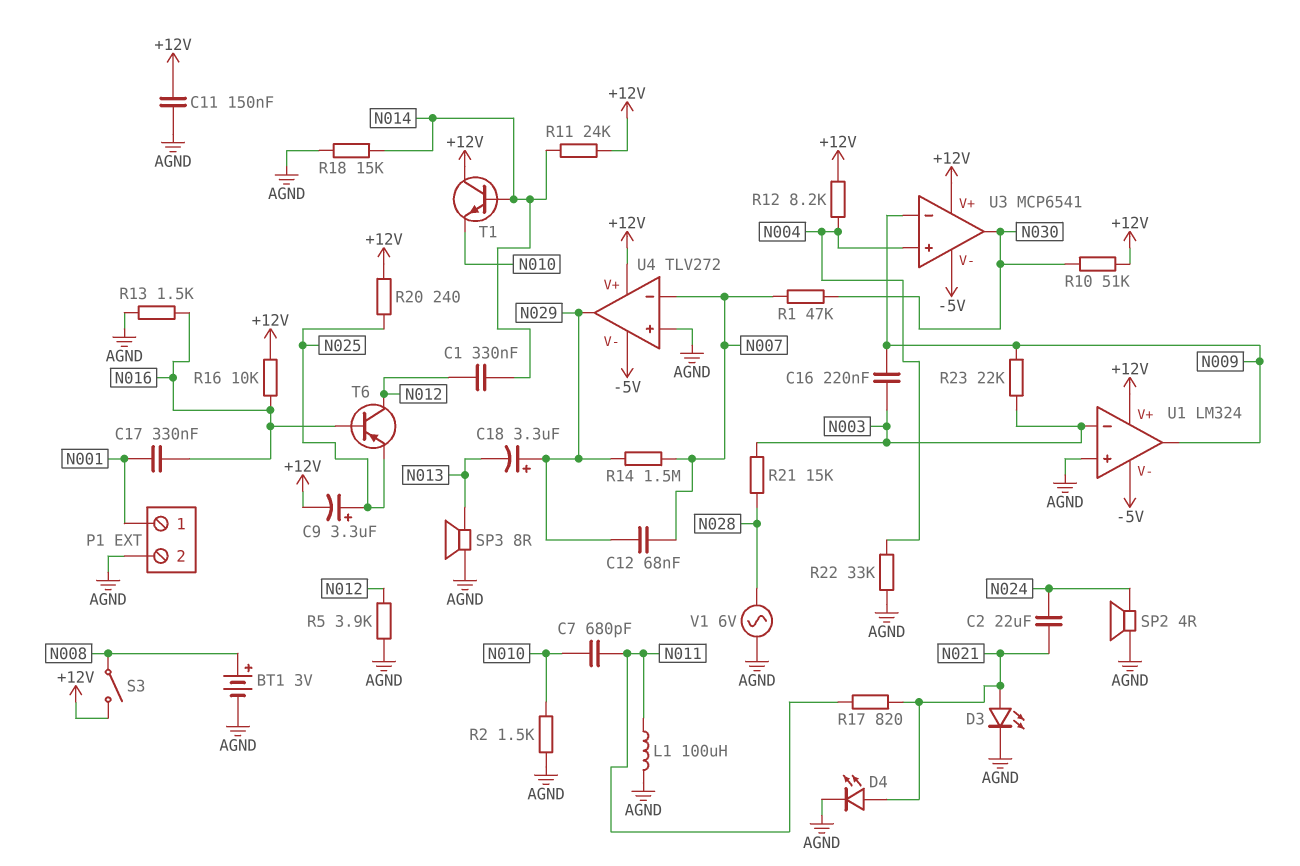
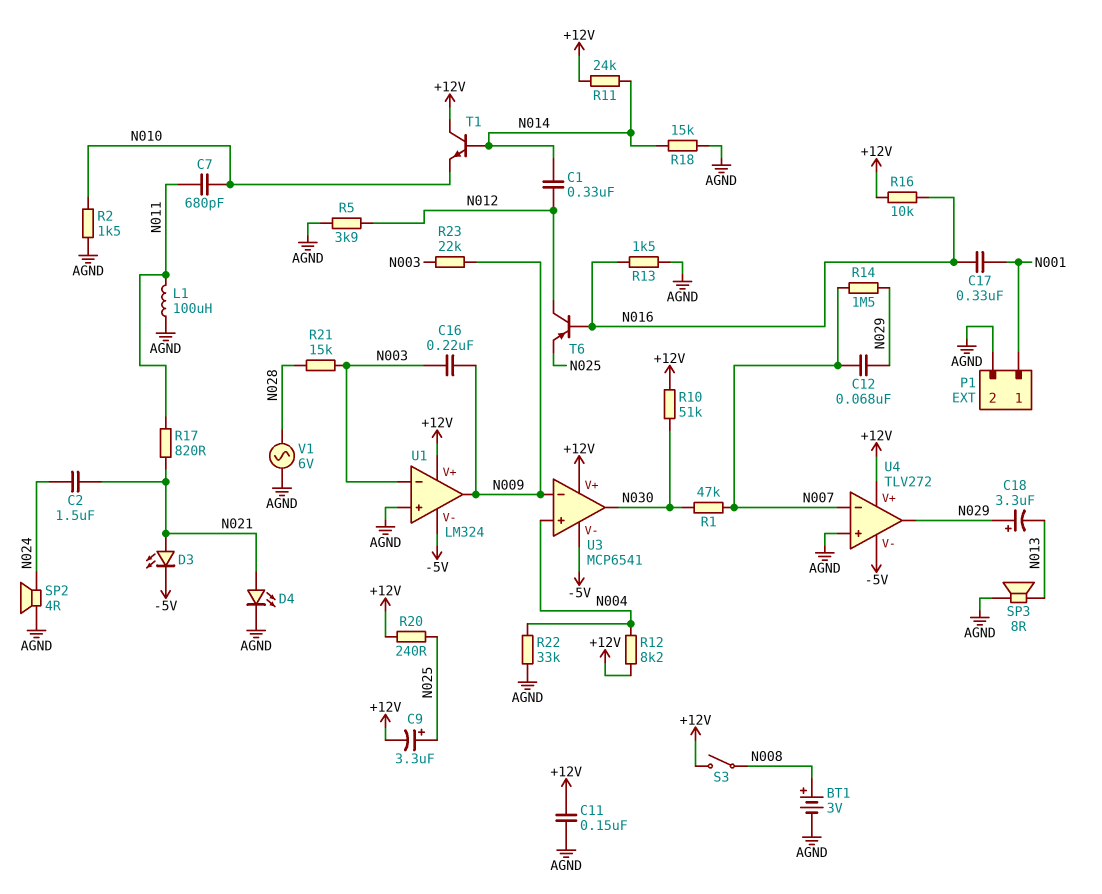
C2: 22uF (N021, N024) -> 1.5uF (N021, N024)
D3: LED (A N021, K AGND) -> LED (A N021, K -5V)

